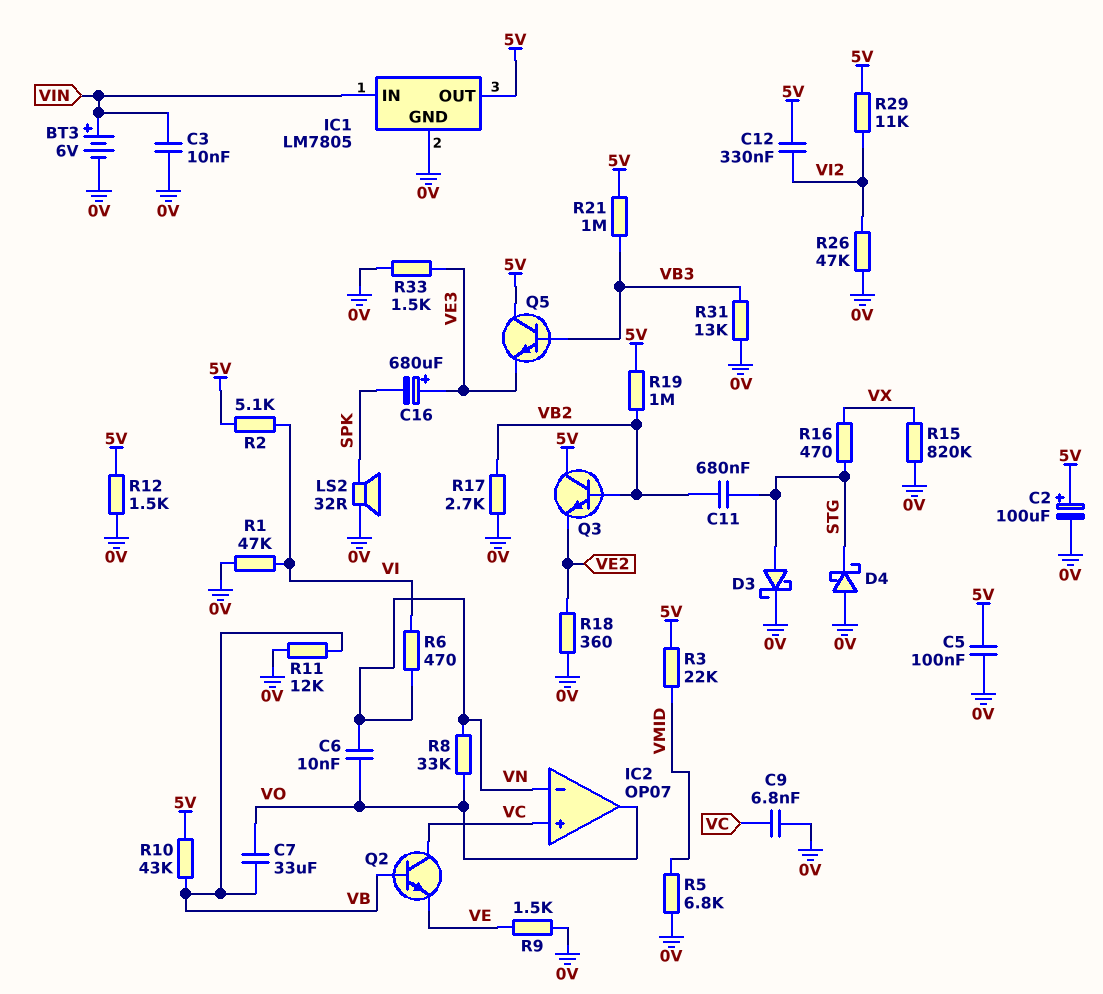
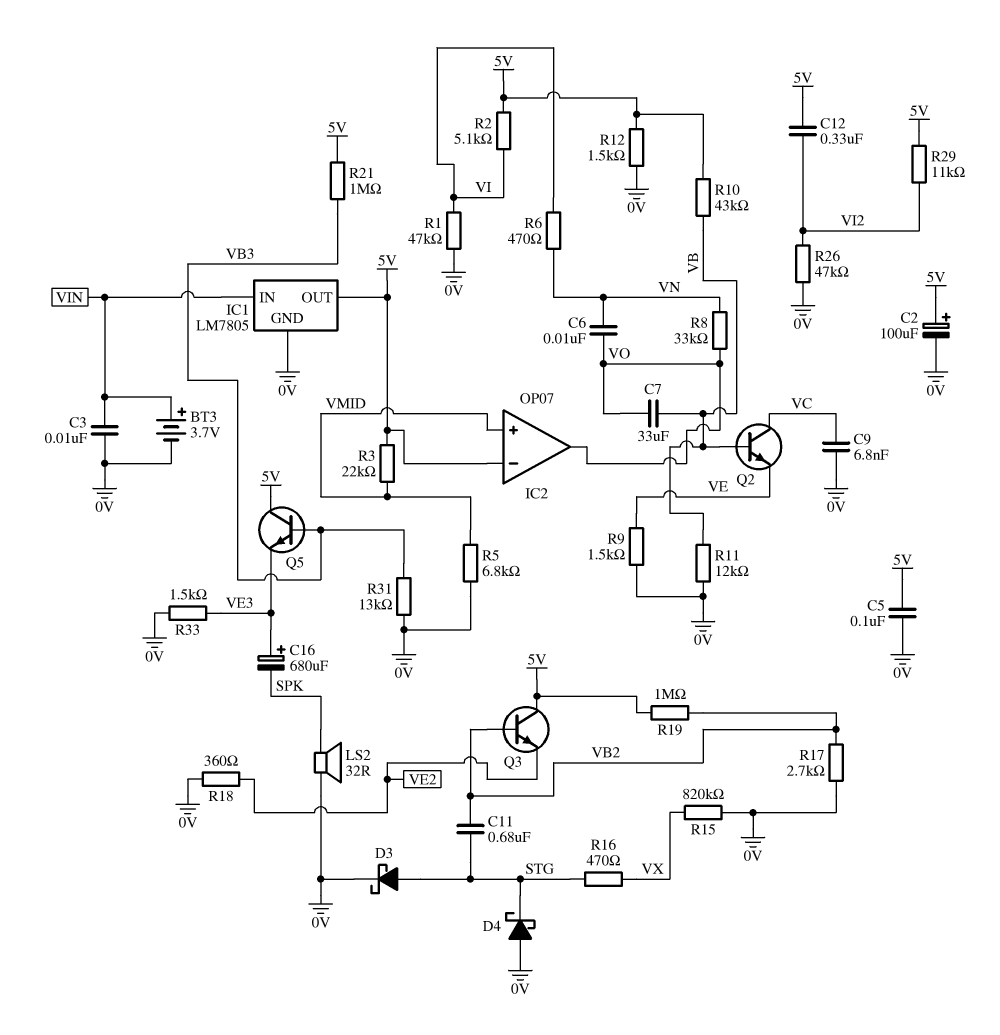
BT3: 6V (plus VIN, minus 0V) -> 3.7V (plus VIN, minus 0V)
IC2 pin in+: VC -> VMID
IC2 pin in-: VN -> 5V

